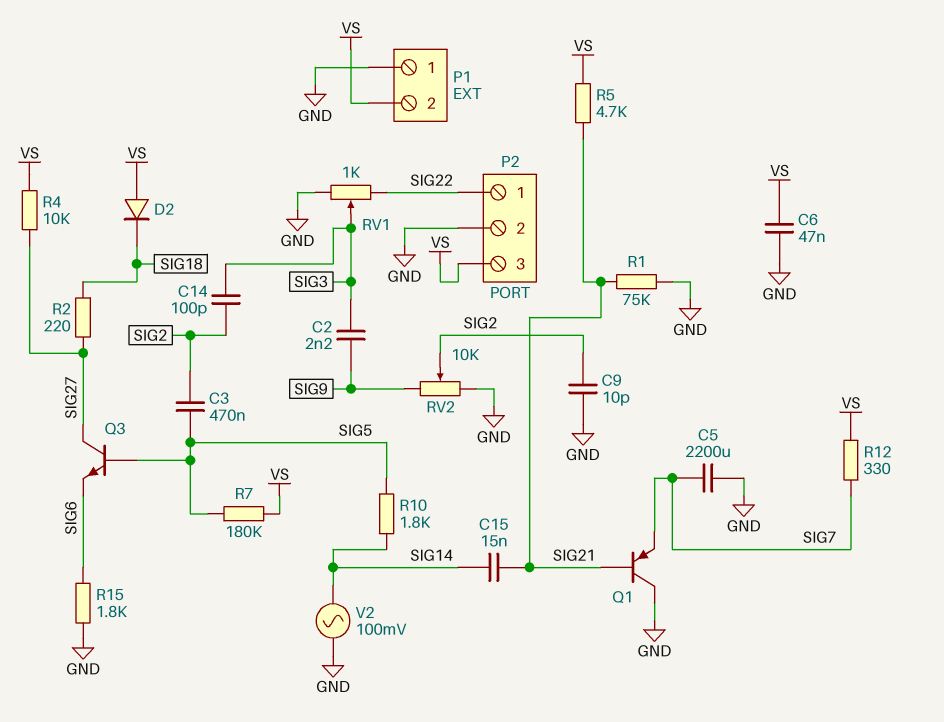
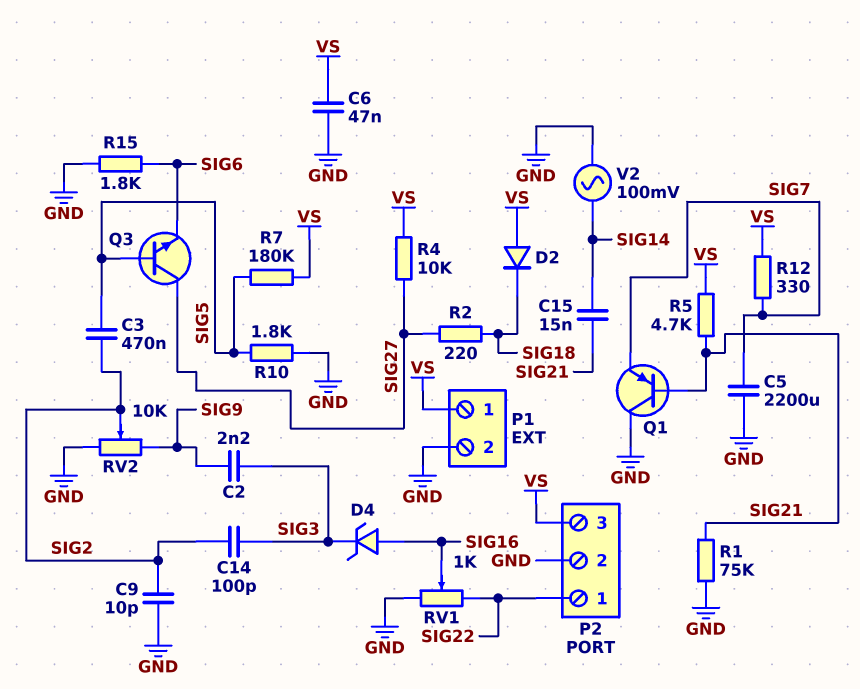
D4: none -> zener (A SIG16, K SIG3)
P1 pin 1: GND -> VS
P1 pin 2: VS -> GND
R10: 1.8k (SIG5, SIG14) -> 1.8k (GND, SIG5)
RV1: 1k (GND, SIG22, wiper SIG3) -> 1k (GND, SIG22, wiper SIG16)

